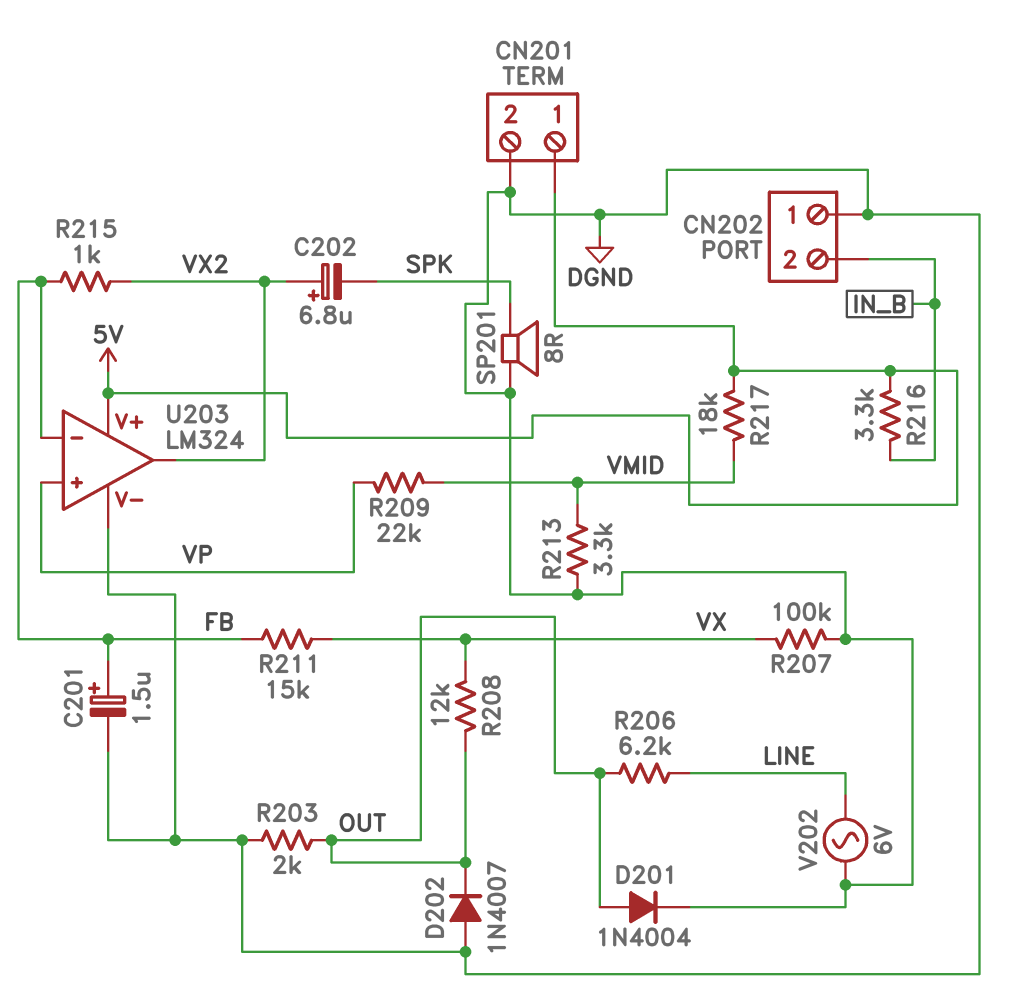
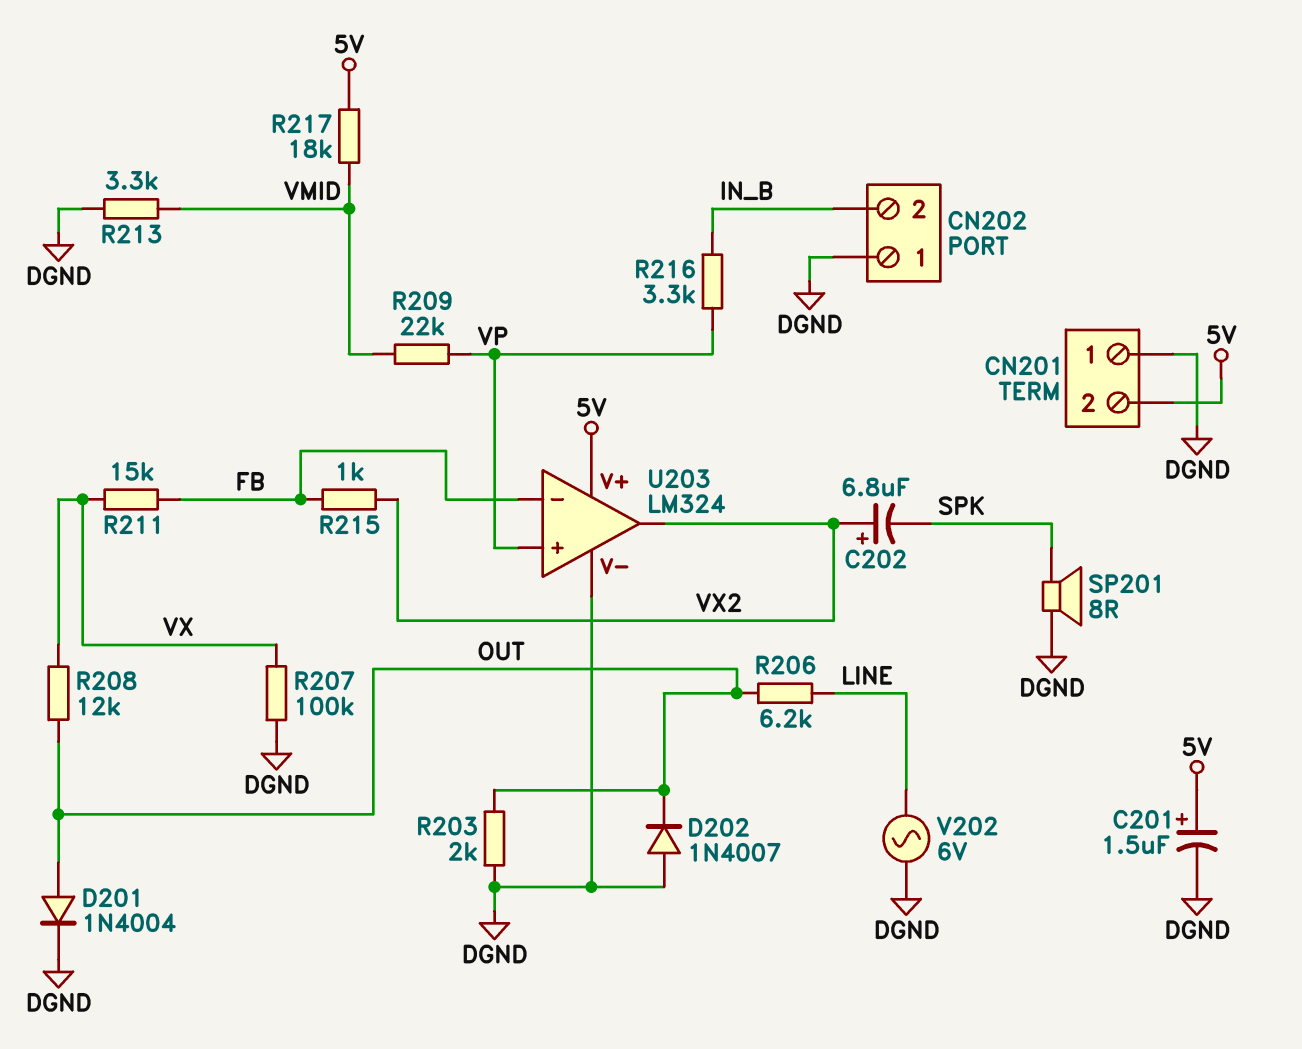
C201: 1.5uF (plus FB, minus DGND) -> 1.5uF (plus 5V, minus DGND)
CN201 pin 1: 5V -> DGND
CN201 pin 2: DGND -> 5V
R216: 3.3k (5V, IN_B) -> 3.3k (IN_B, VP)

